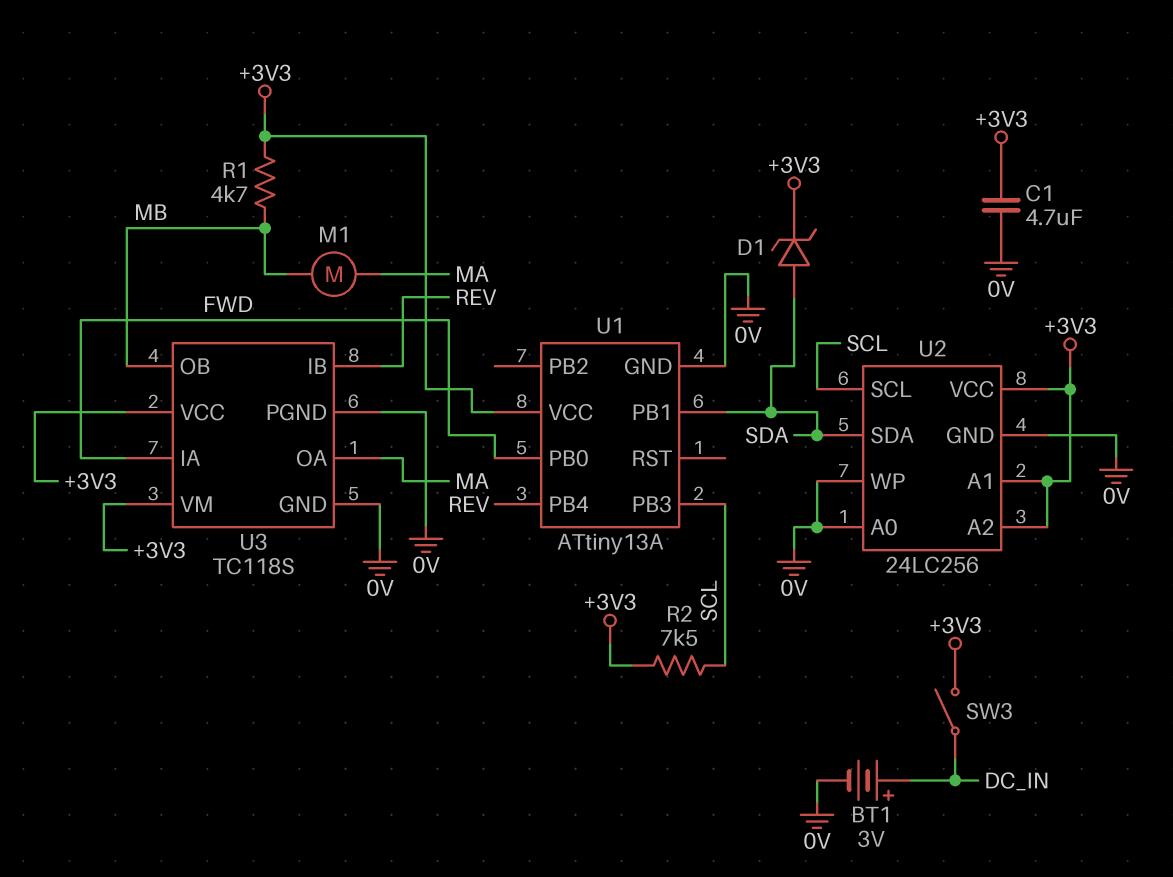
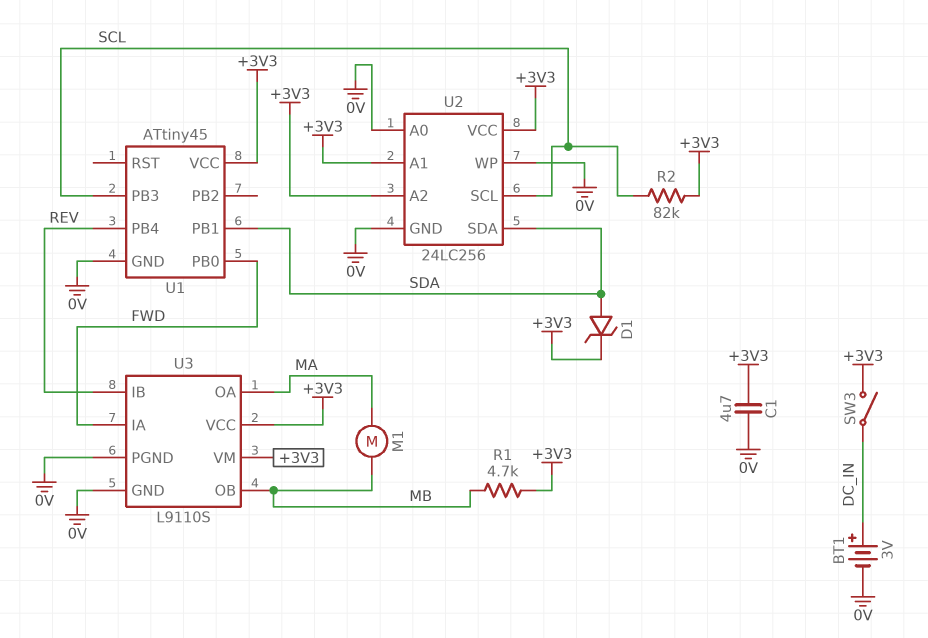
R2: 7.5k (+3V3, SCL) -> 82k (+3V3, SCL)
U1: ATtiny13A -> ATtiny45
U3: TC118S -> L9110S

